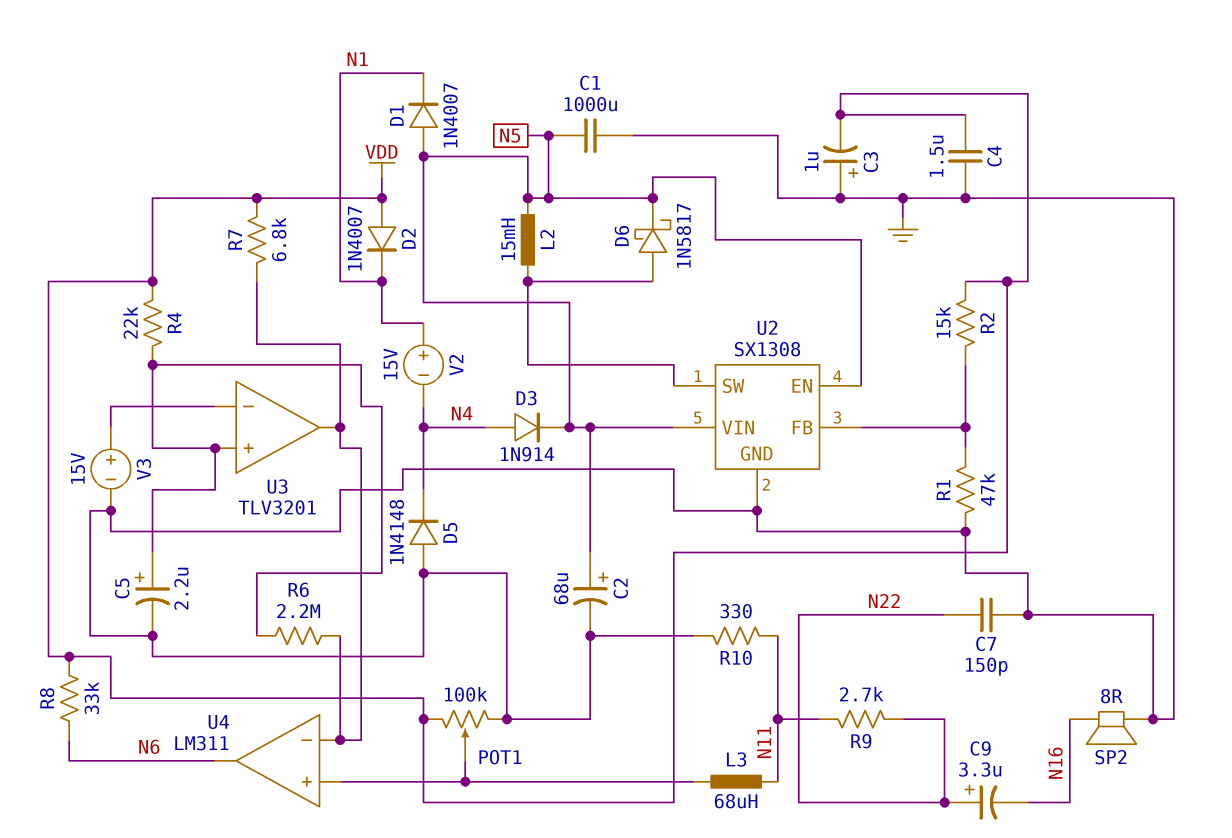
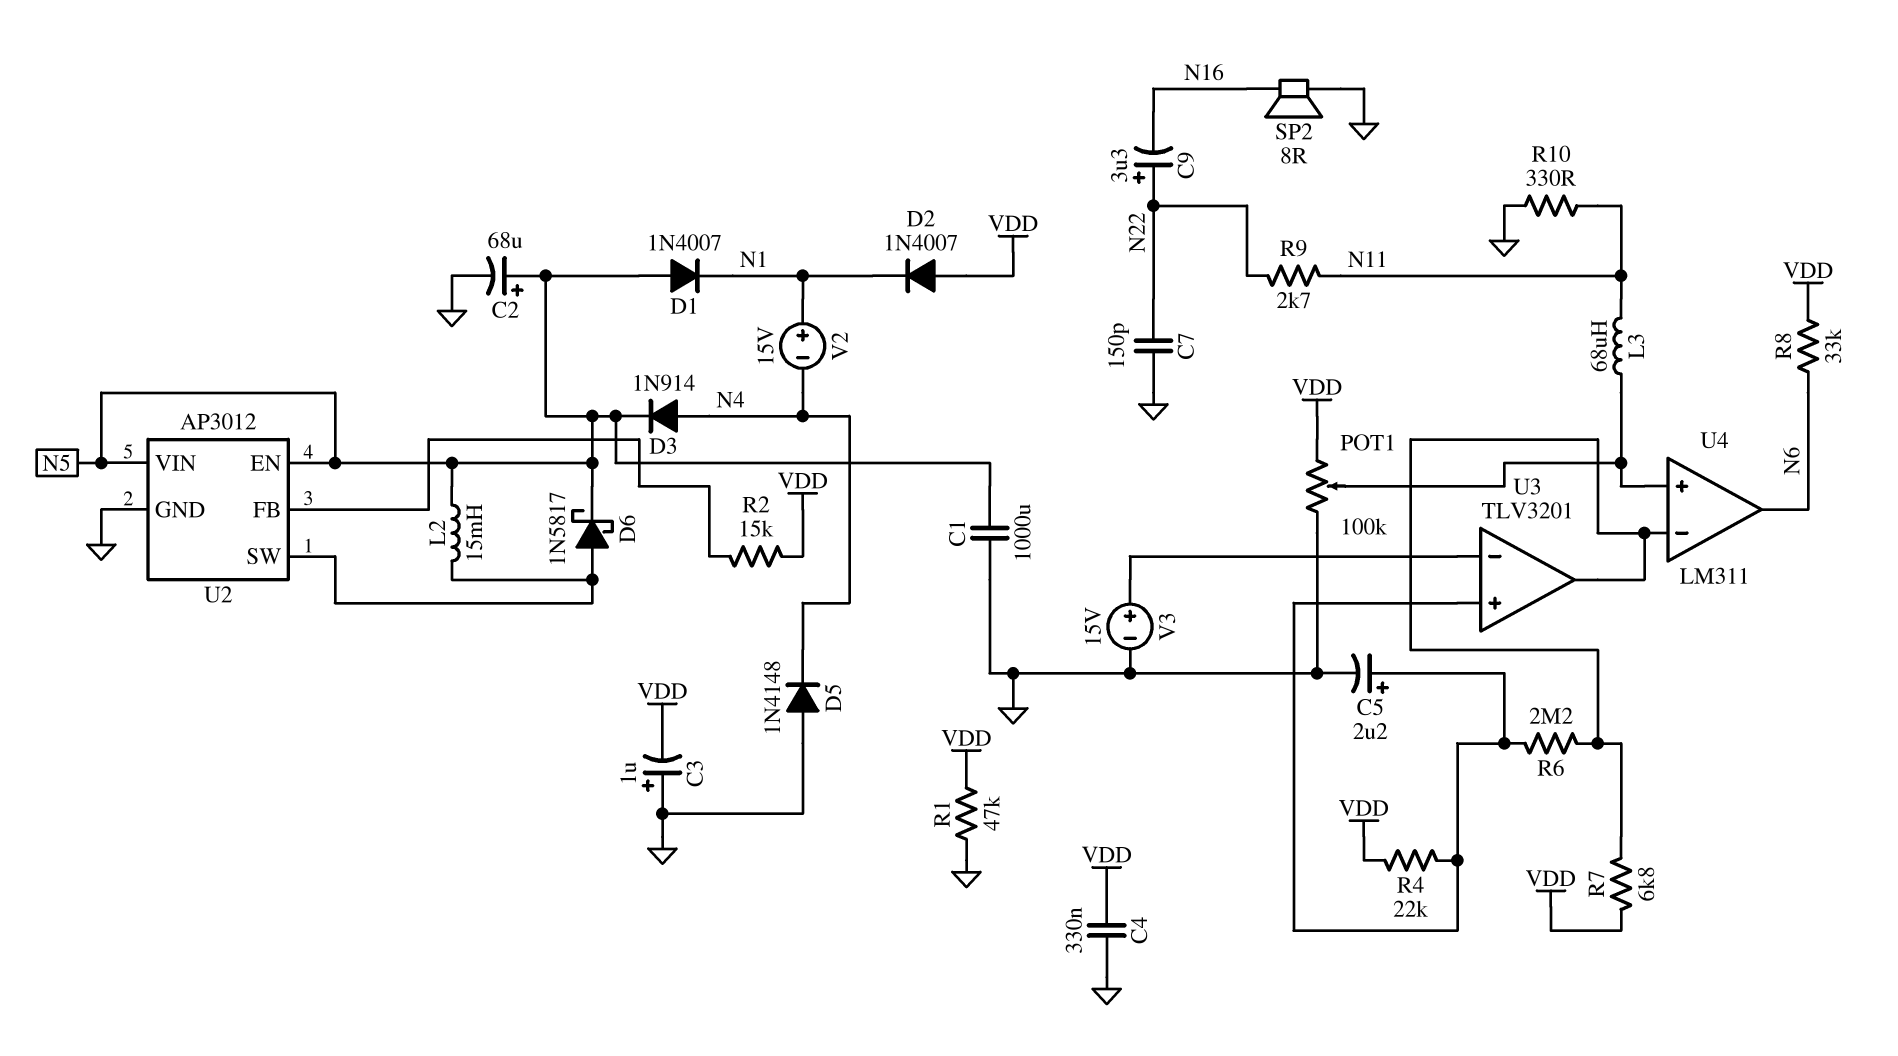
C4: 1.5uF (GND, VDD) -> 330nF (GND, VDD)
R1: 47k (GND, U2/FB) -> 47k (GND, VDD)
U2: SX1308 -> AP3012

